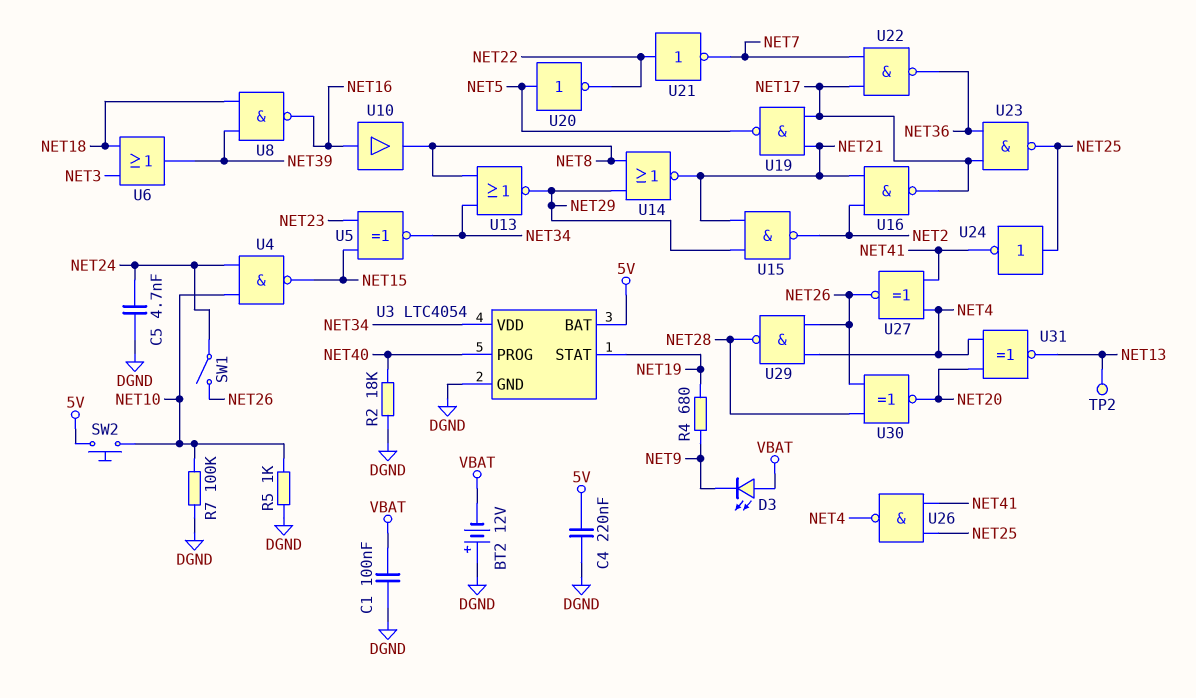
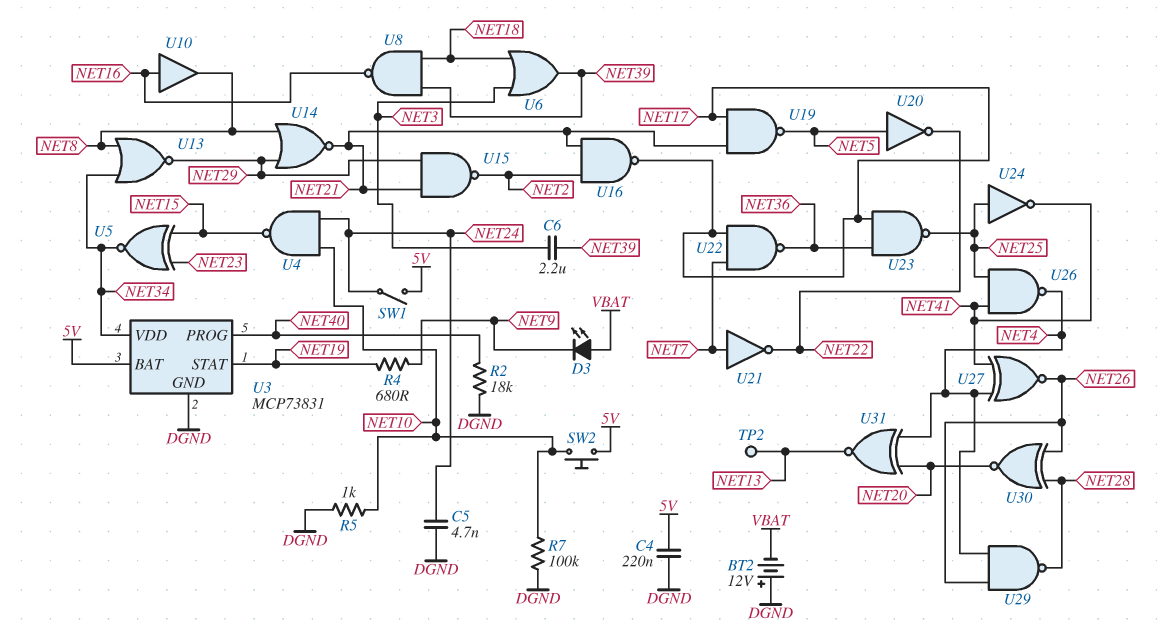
C1: 100nF (DGND, VBAT) -> none
C6: none -> 2.2uF (NET3, NET39)
SW1: switch (NET24, NET26) -> switch (5V, NET24)
U3: LTC4054 -> MCP73831
U21: NOT (in NET22, out NET7) -> NOT (in NET7, out NET22)

